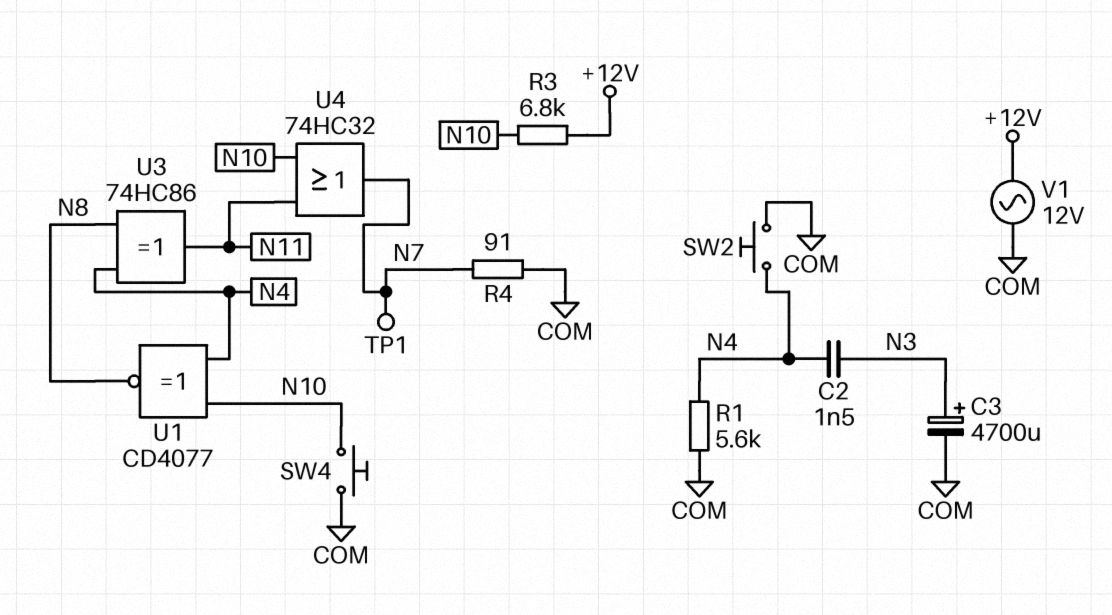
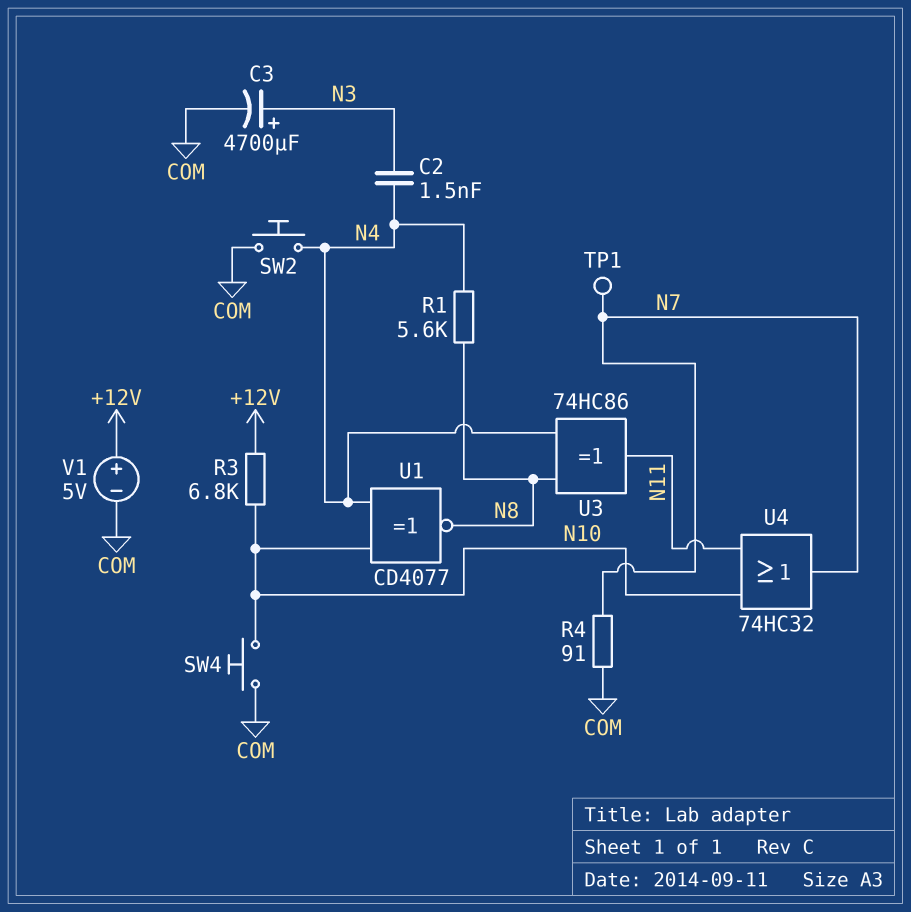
R1: 5.6k (COM, N4) -> 5.6k (N4, N8)
V1: AC 12V (+12V, COM) -> 5V (plus +12V, minus COM)

